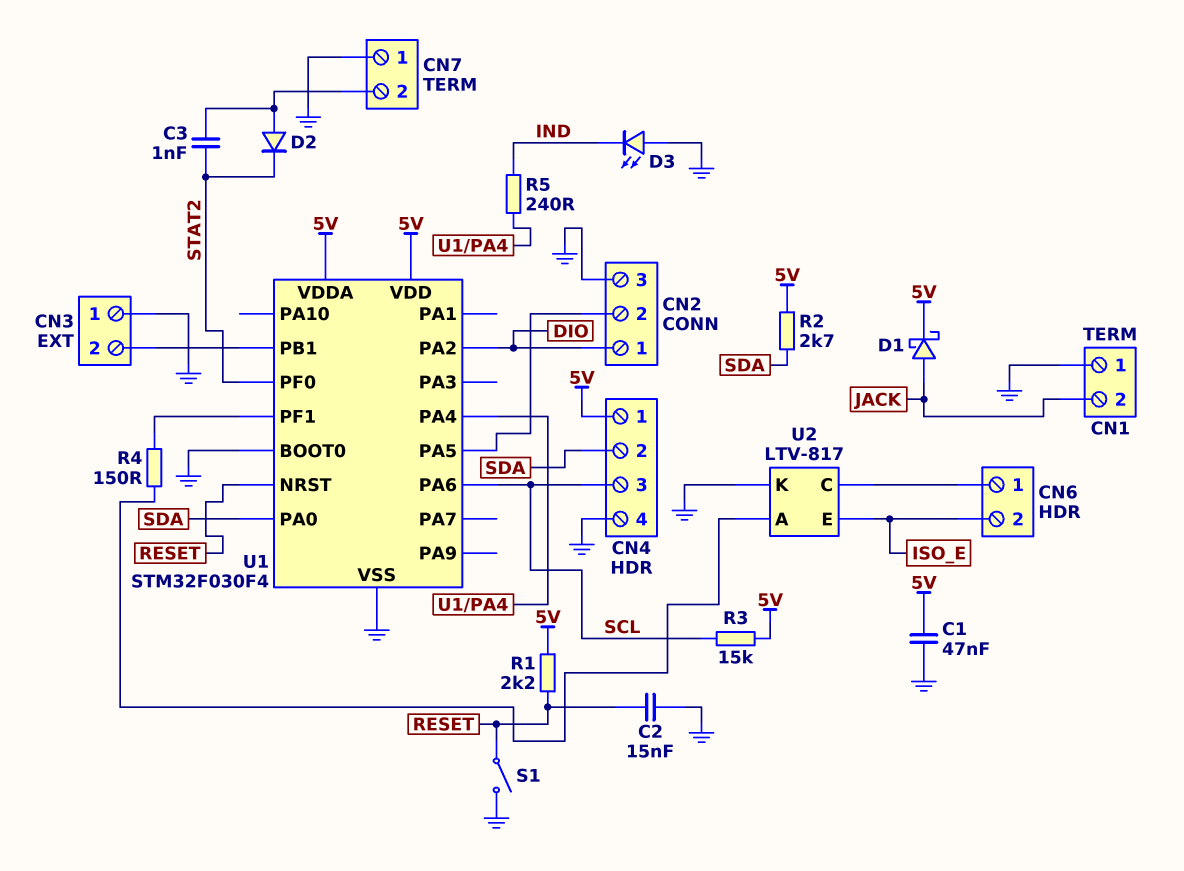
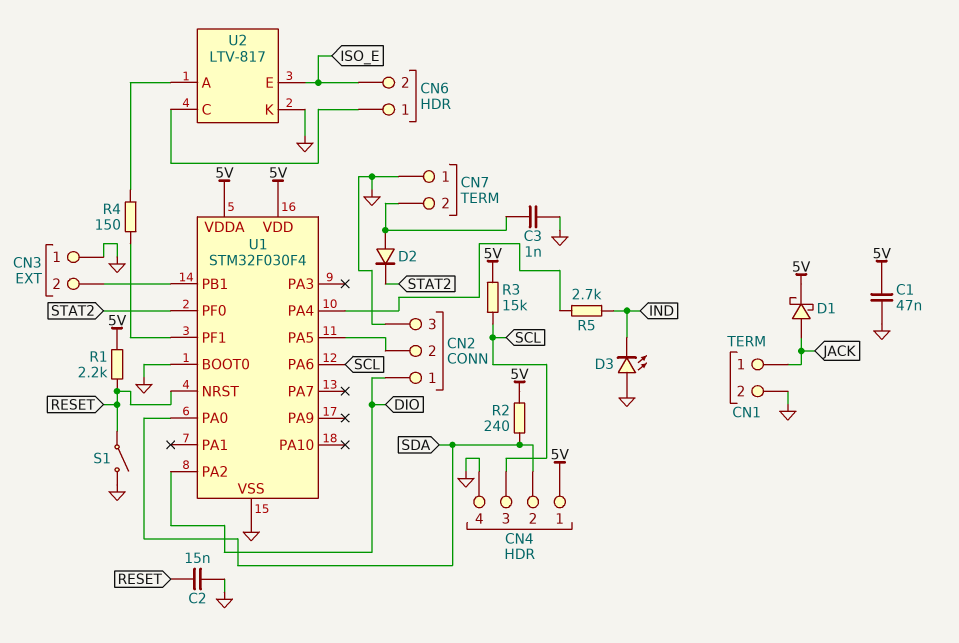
C3: 1nF (CN7/2, STAT2) -> 1nF (CN7/2, GND)
CN1 pin 1: GND -> JACK
CN1 pin 2: JACK -> GND
R2: 2.7k (5V, SDA) -> 240 (5V, SDA)
R5: 240 (IND, U1/PA4) -> 2.7k (IND, U1/PA4)

